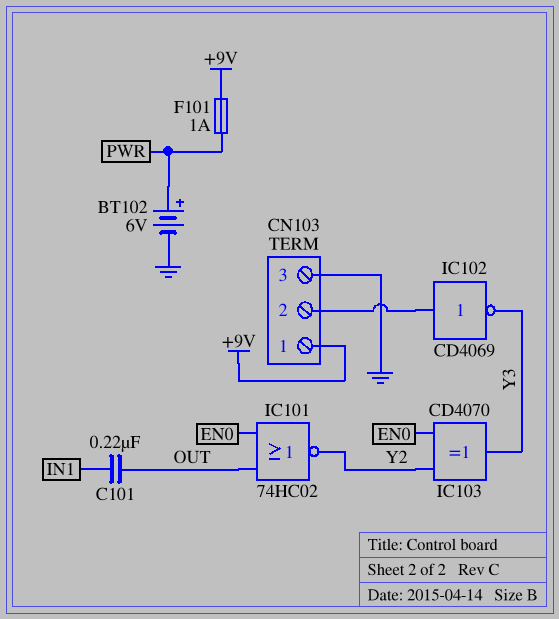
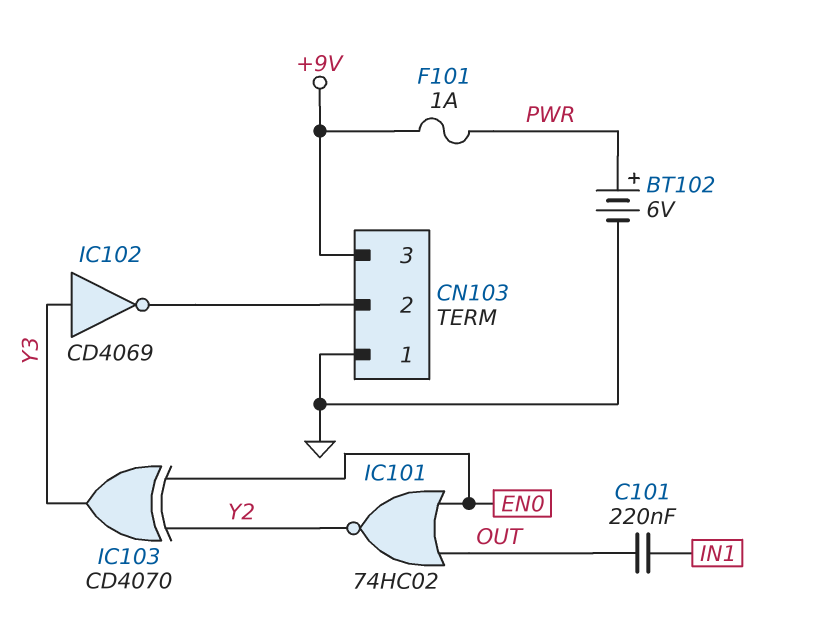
CN103 pin 1: +9V -> GND
CN103 pin 3: GND -> +9V
IC102: NOT CD4069 (in CN103/2, out Y3) -> NOT CD4069 (in Y3, out CN103/2)

